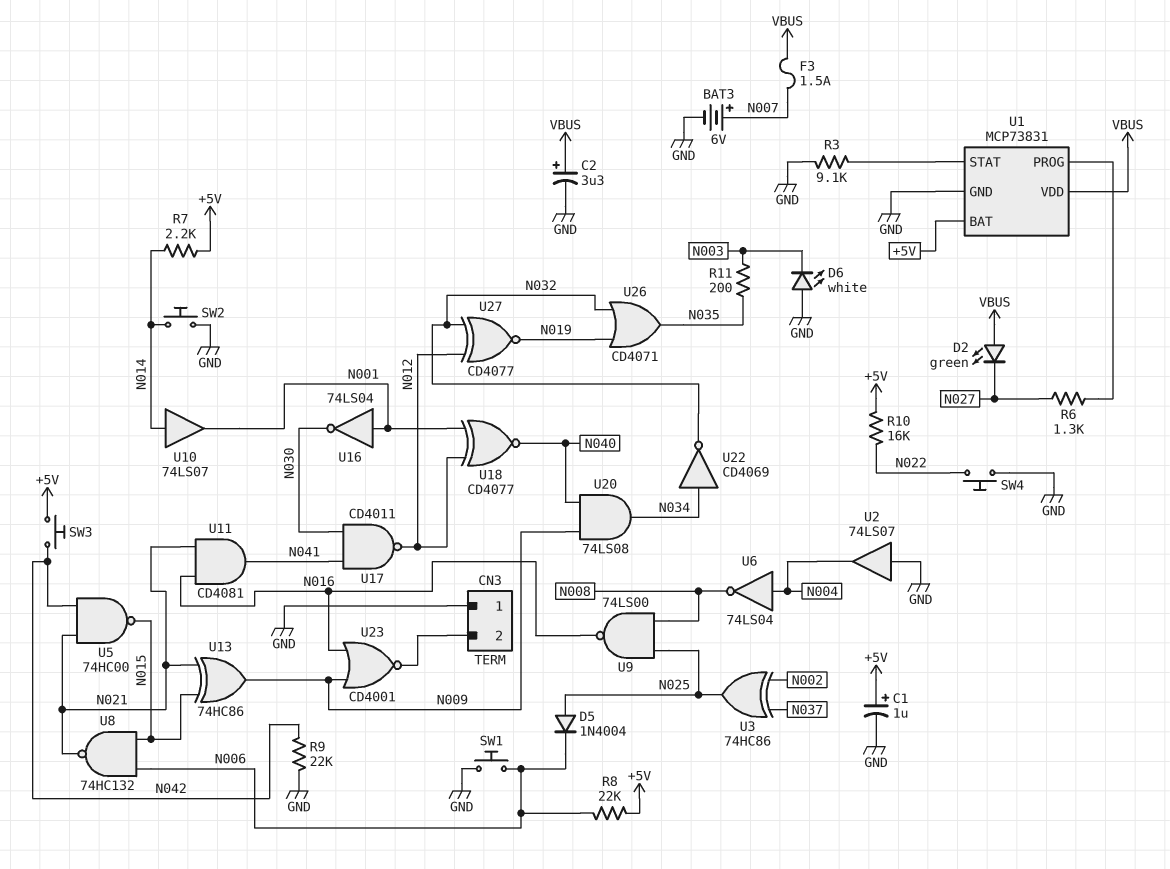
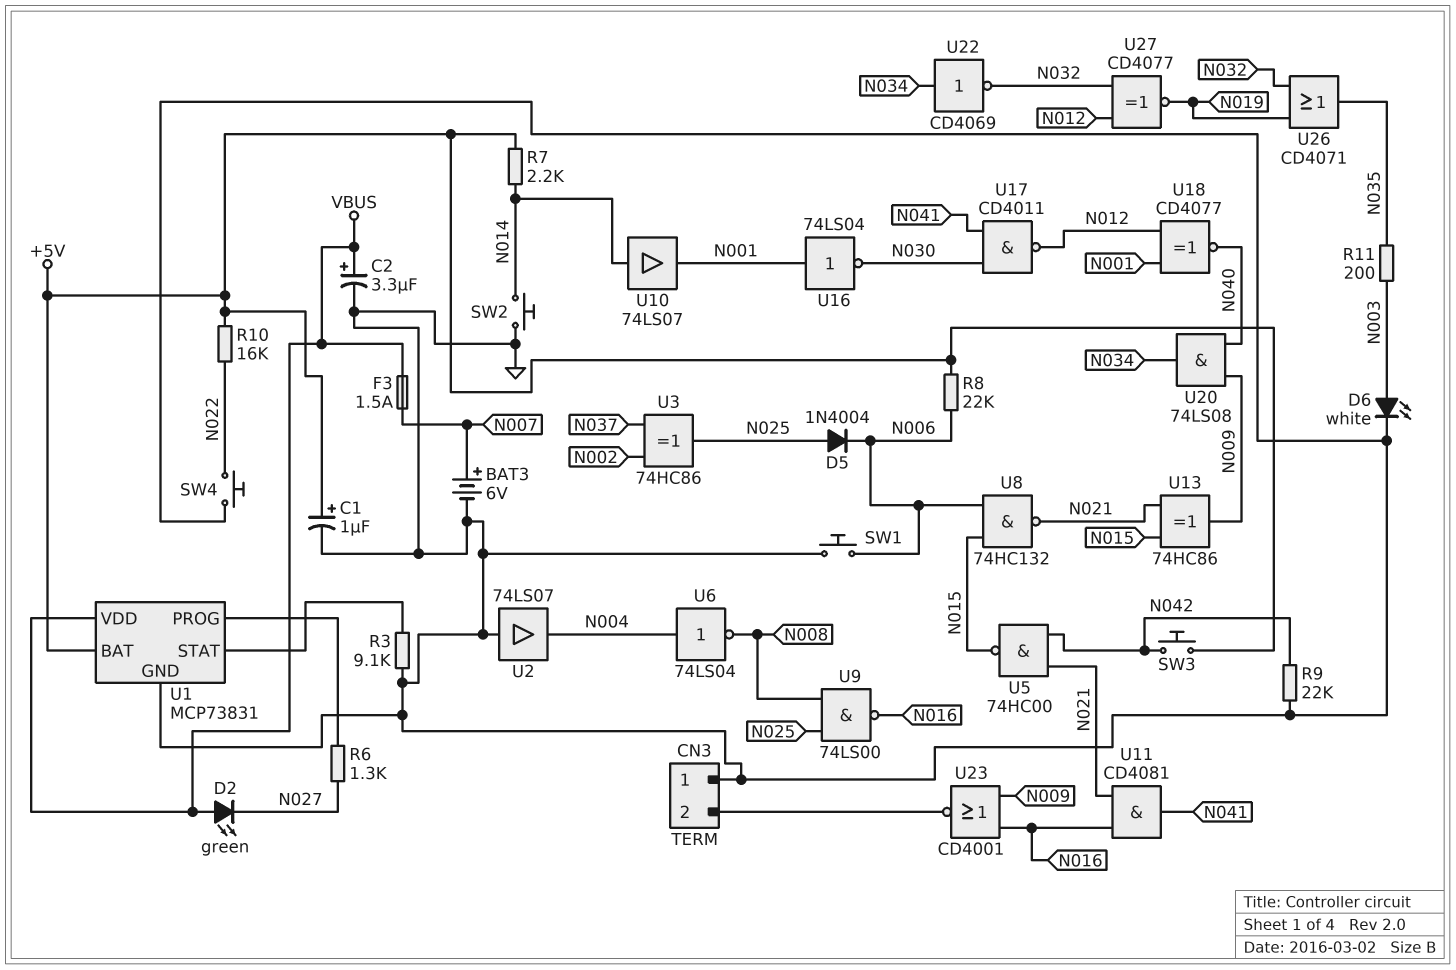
D6: LED white (A GND, K N003) -> LED white (A N003, K GND)

